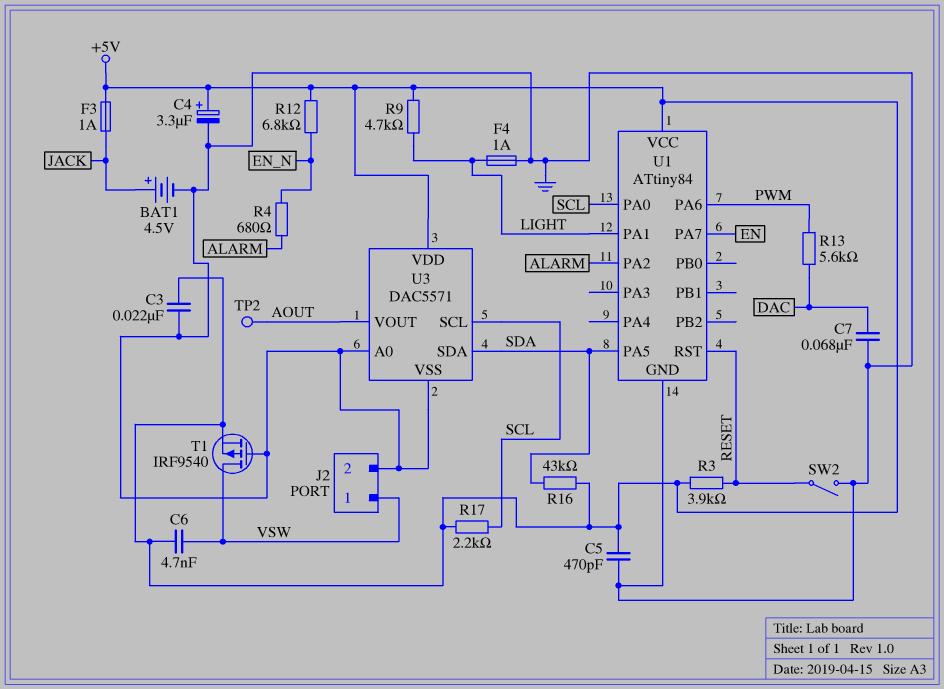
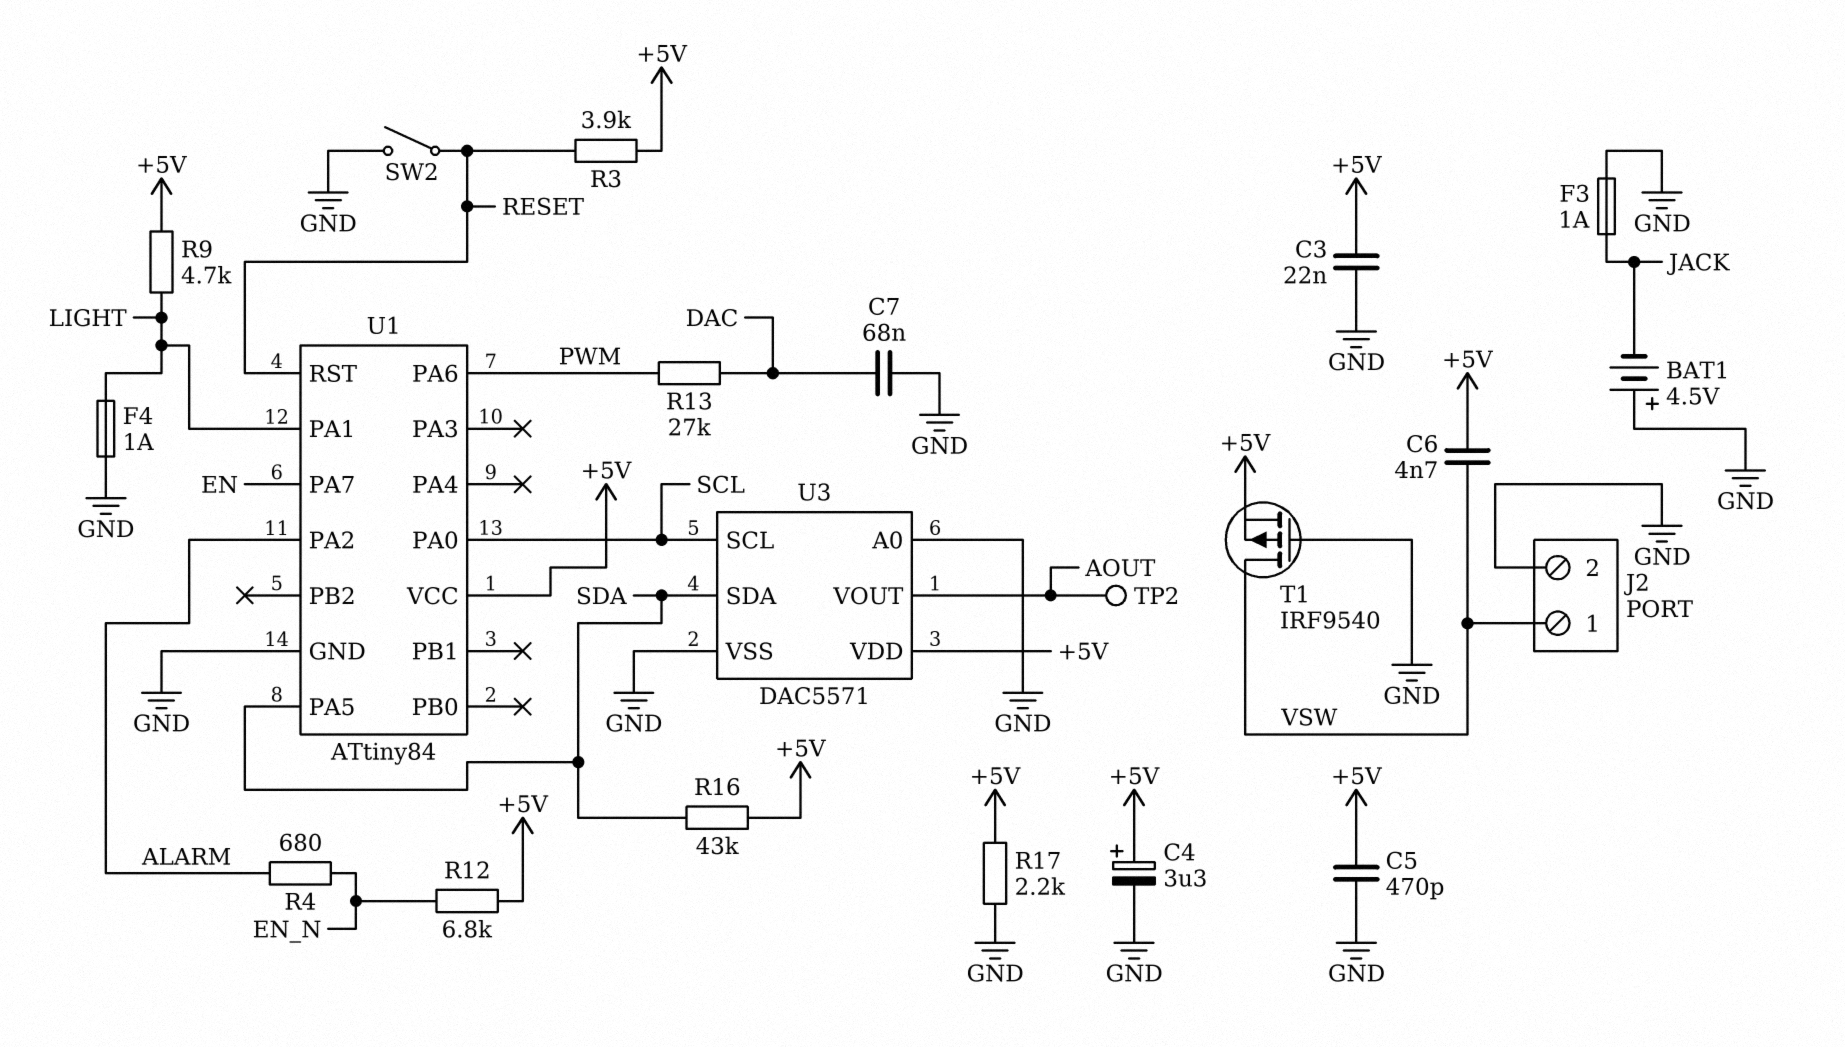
BAT1: 4.5V (plus JACK, minus GND) -> 4.5V (plus GND, minus JACK)
F3: 1A (+5V, JACK) -> 1A (GND, JACK)
R13: 5.6k (DAC, PWM) -> 27k (DAC, PWM)
R17: 2.2k (+5V, SCL) -> 2.2k (+5V, GND)

